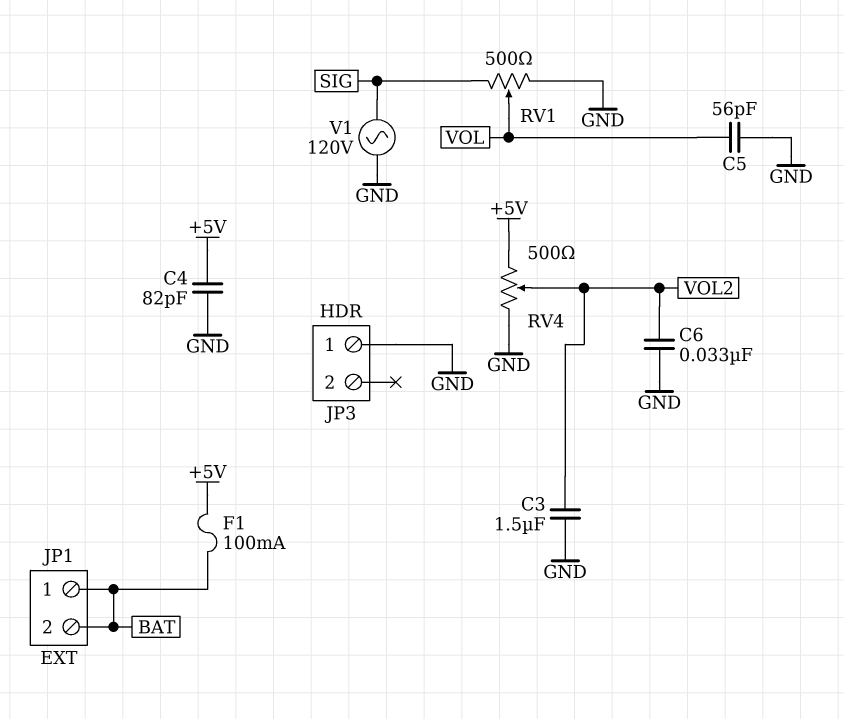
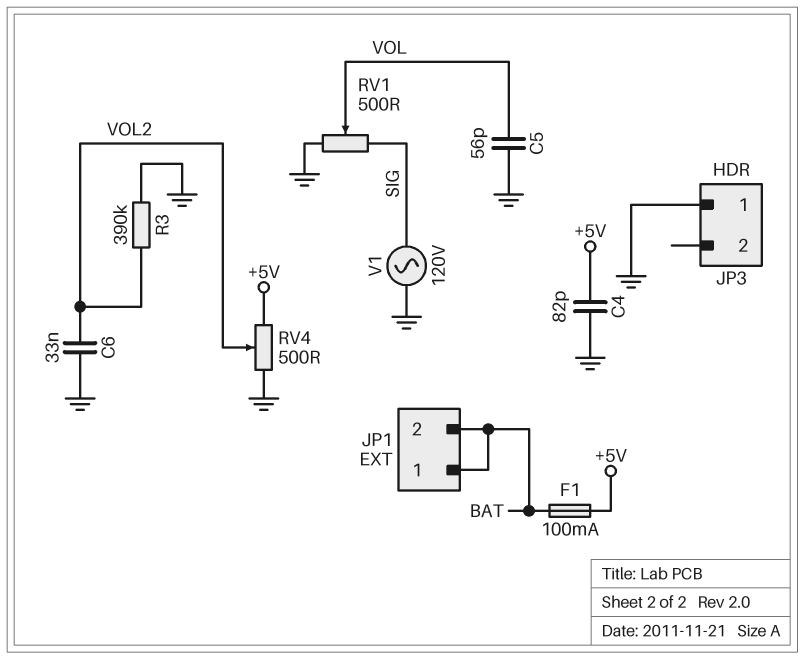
C3: 1.5uF (GND, VOL2) -> none
R3: none -> 390k (GND, VOL2)

